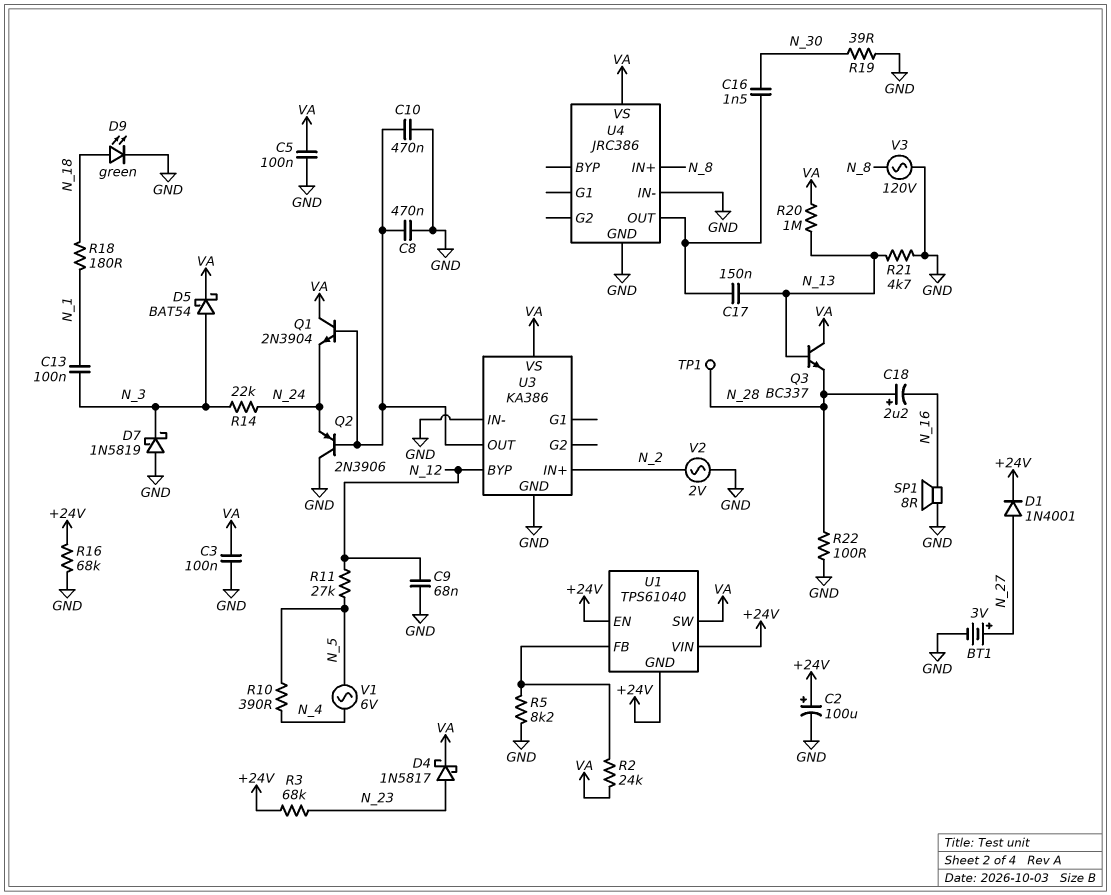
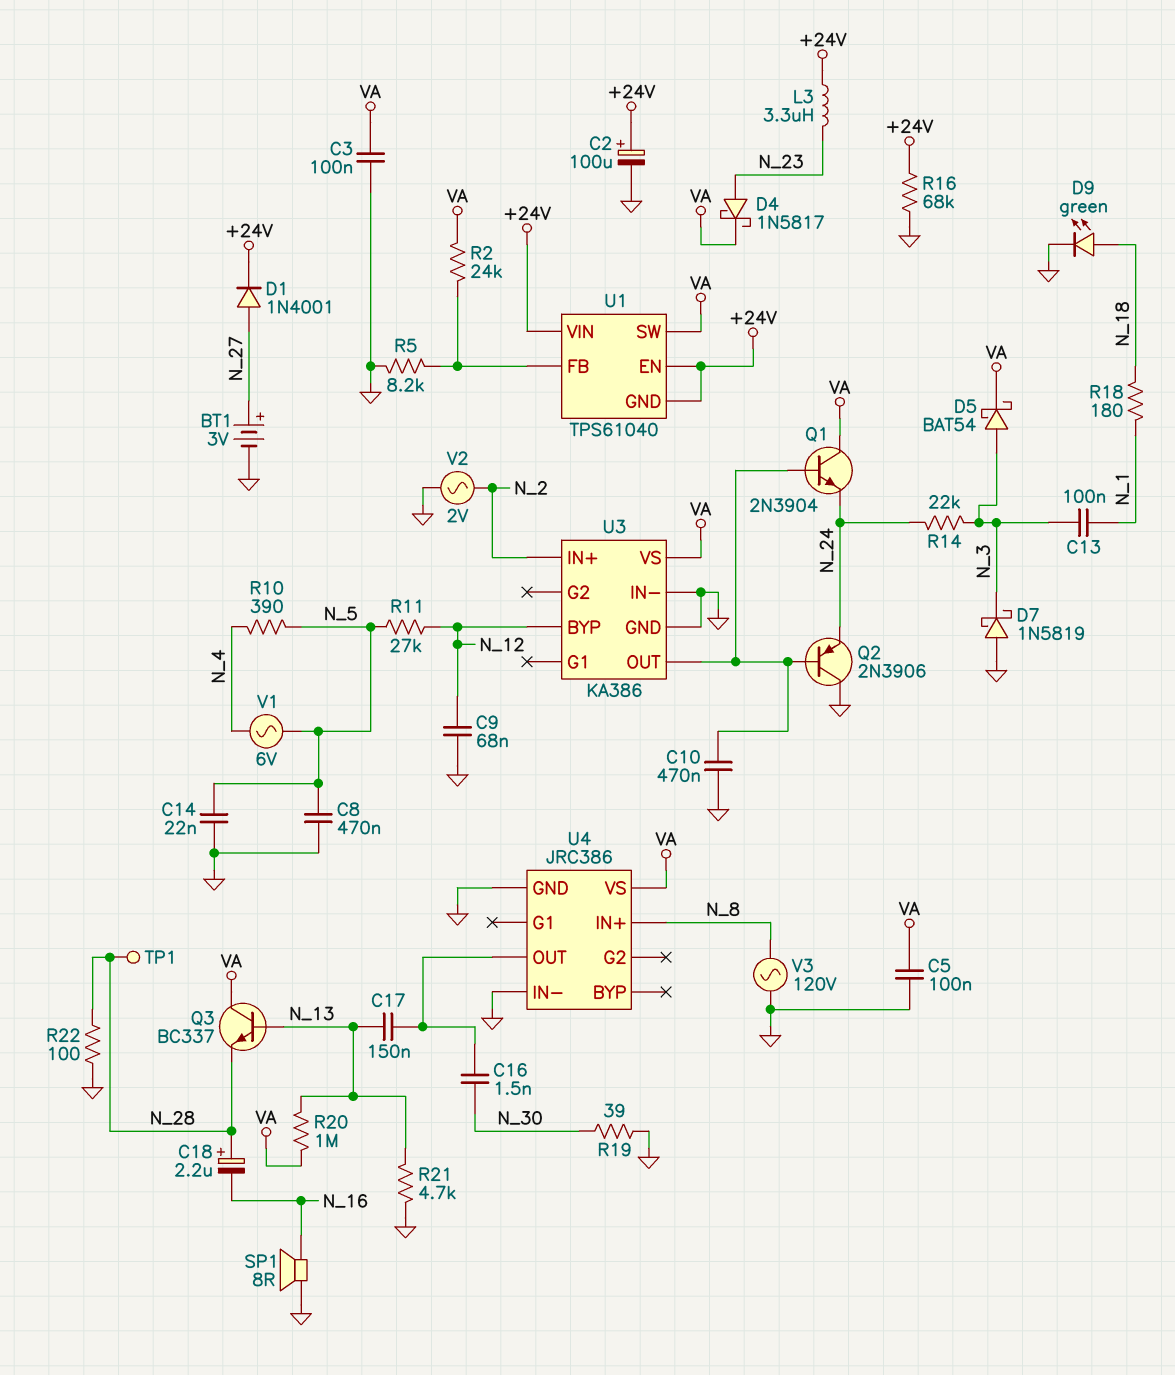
C8: 470nF (GND, U3/OUT) -> 470nF (GND, N_5)
C14: none -> 22nF (GND, N_5)
L3: none -> 3.3uH (+24V, N_23)
R3: 68k (+24V, N_23) -> none

